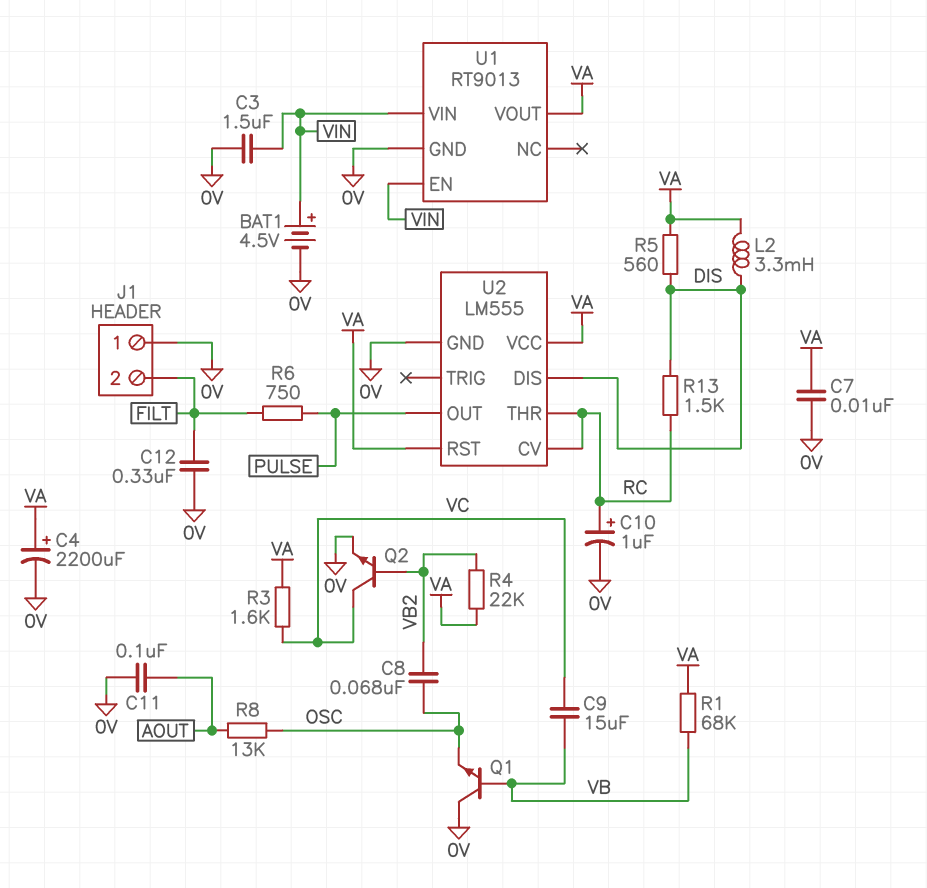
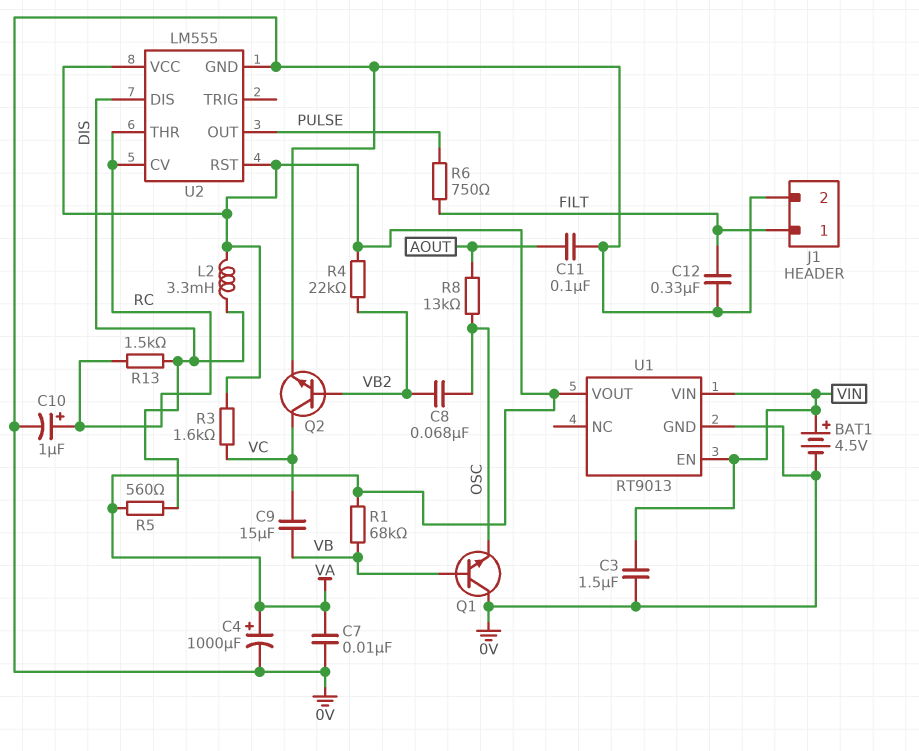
C4: 2200uF (plus VA, minus 0V) -> 1000uF (plus VA, minus 0V)
J1 pin 1: 0V -> FILT
J1 pin 2: FILT -> 0V

